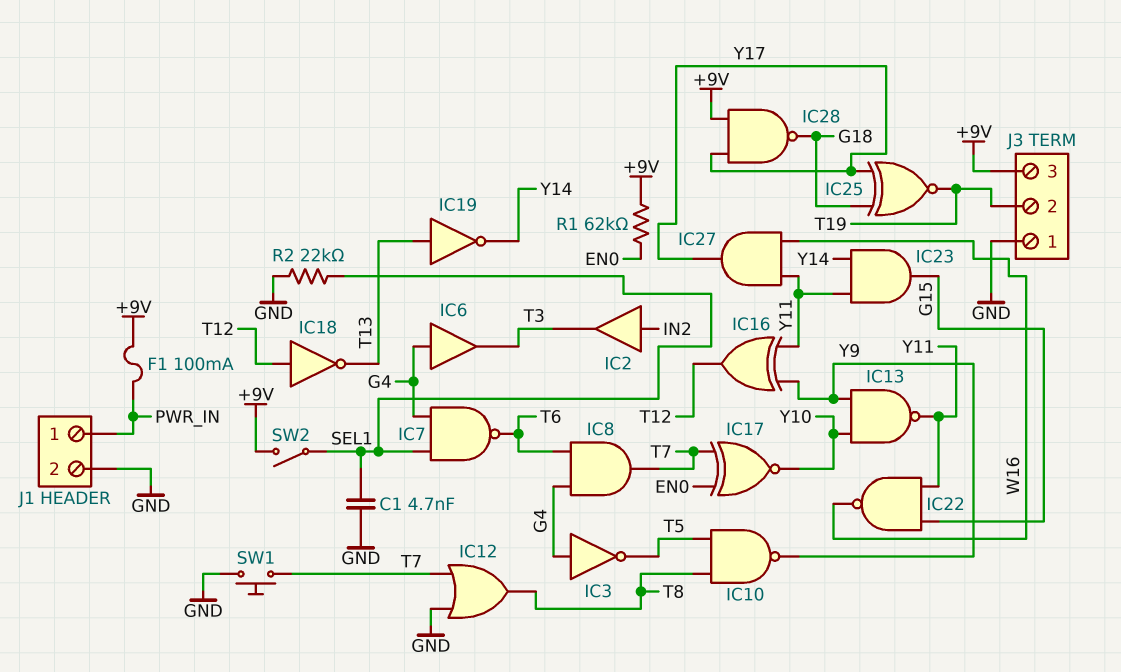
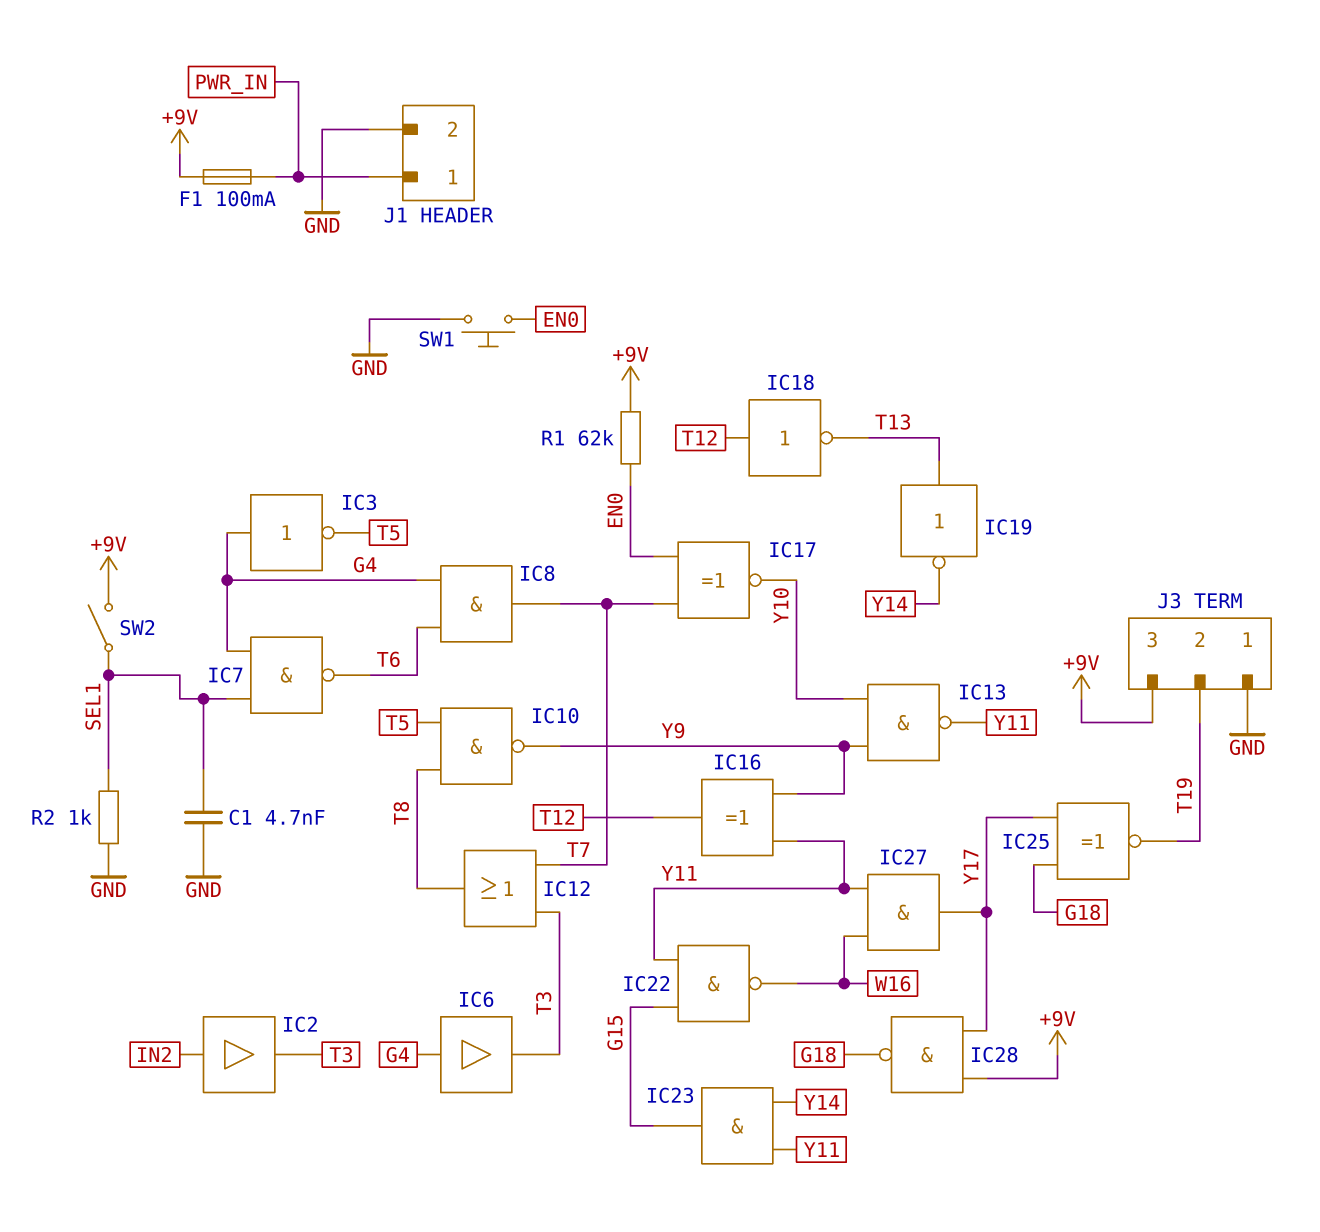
IC12: OR (in GND, in T7, out T8) -> OR (in T3, in T7, out T8)
R2: 22k (GND, SEL1) -> 1k (GND, SEL1)
SW1: button (GND, T7) -> button (EN0, GND)

